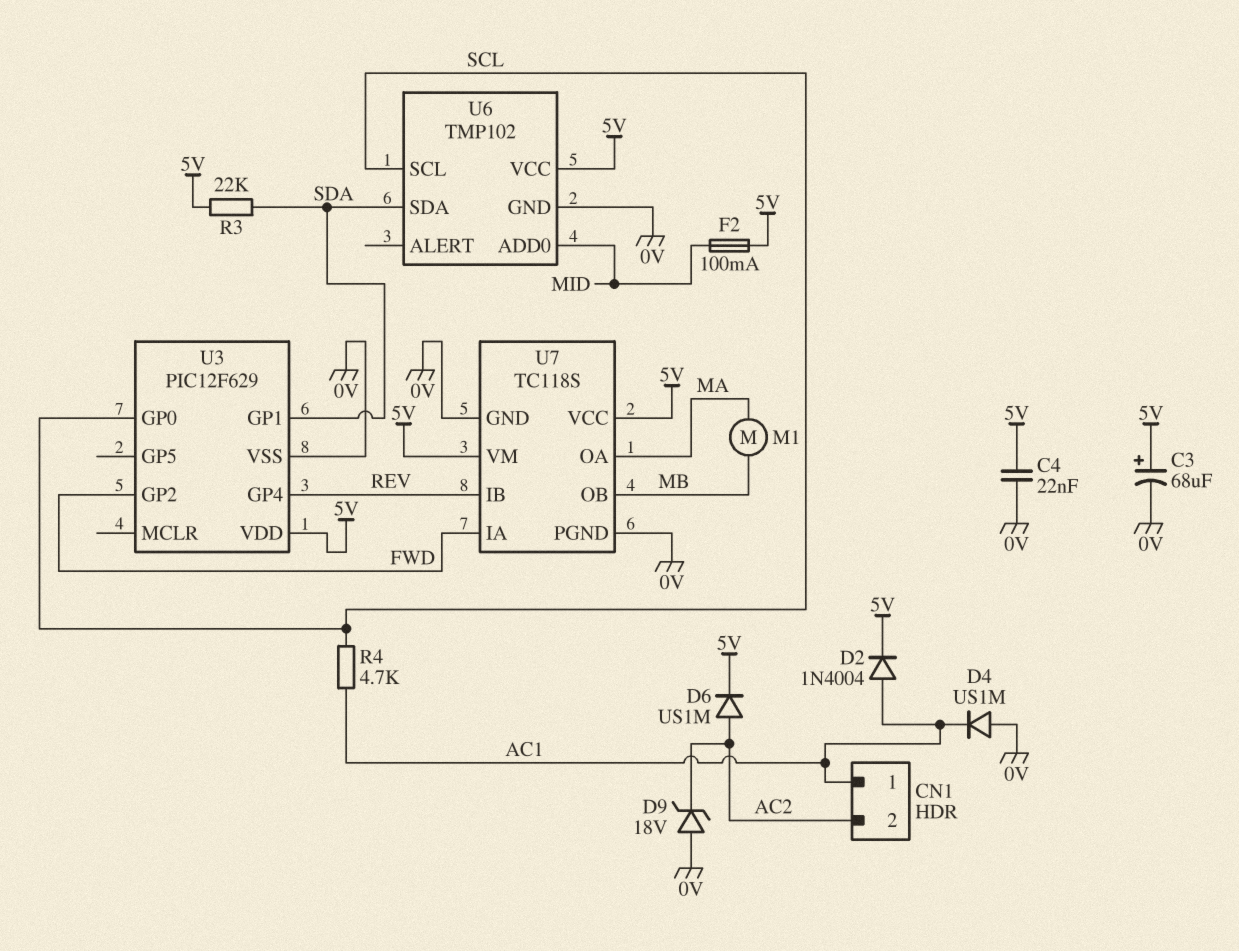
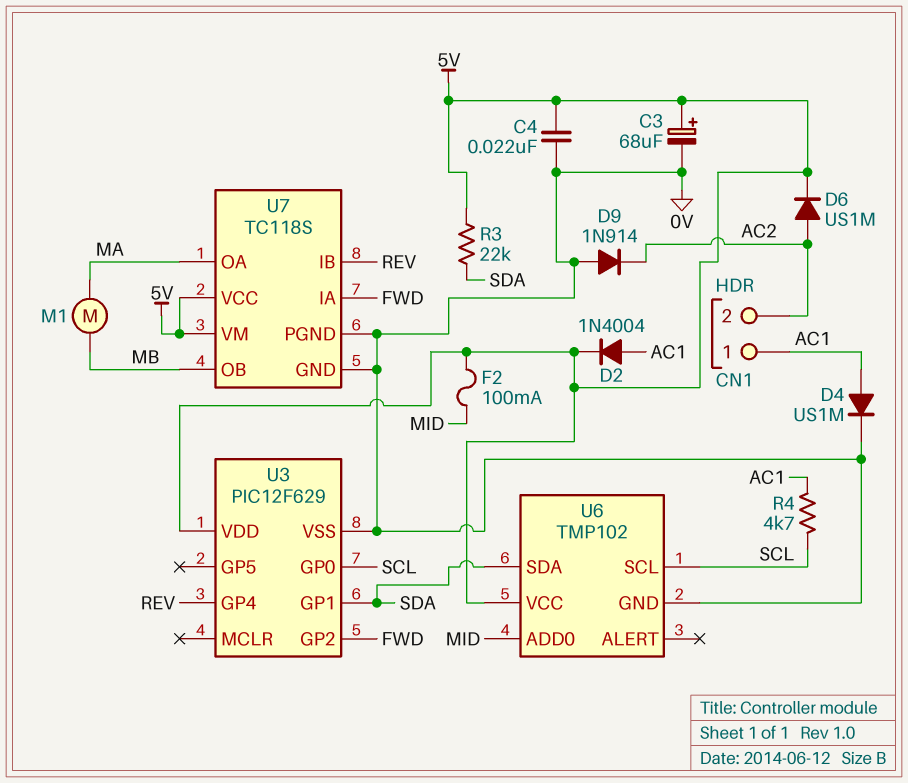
D4: diode US1M (A 0V, K AC1) -> diode US1M (A AC1, K 0V)
D9: zener 18V (A 0V, K AC2) -> diode 1N914 (A 0V, K AC2)

